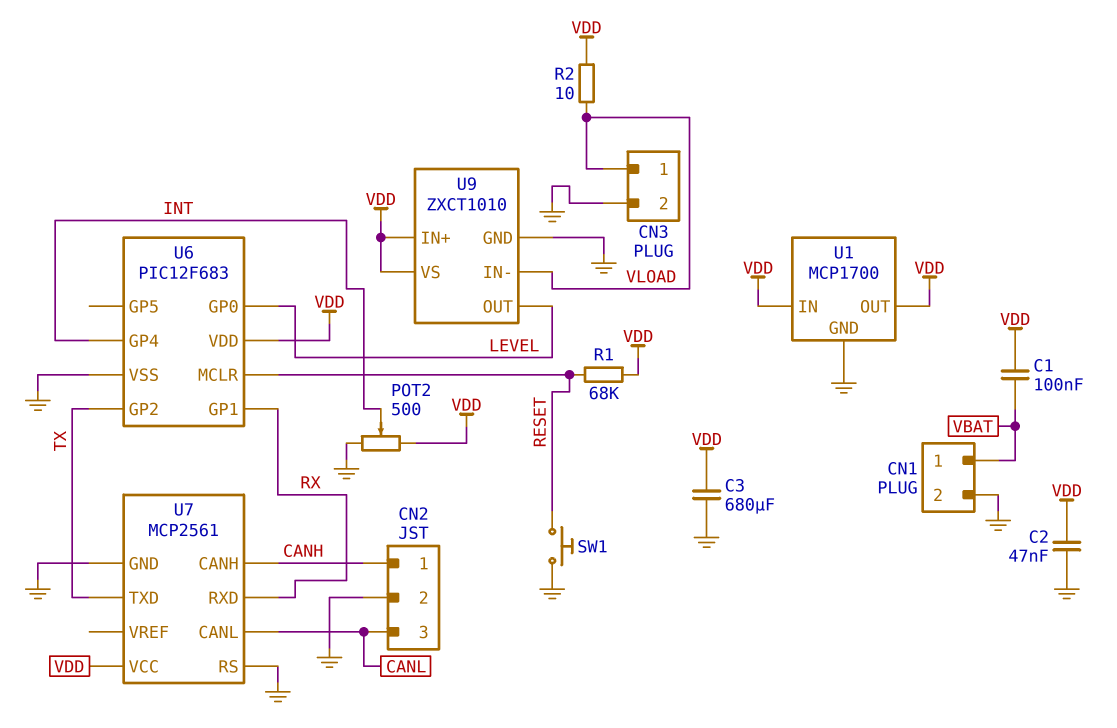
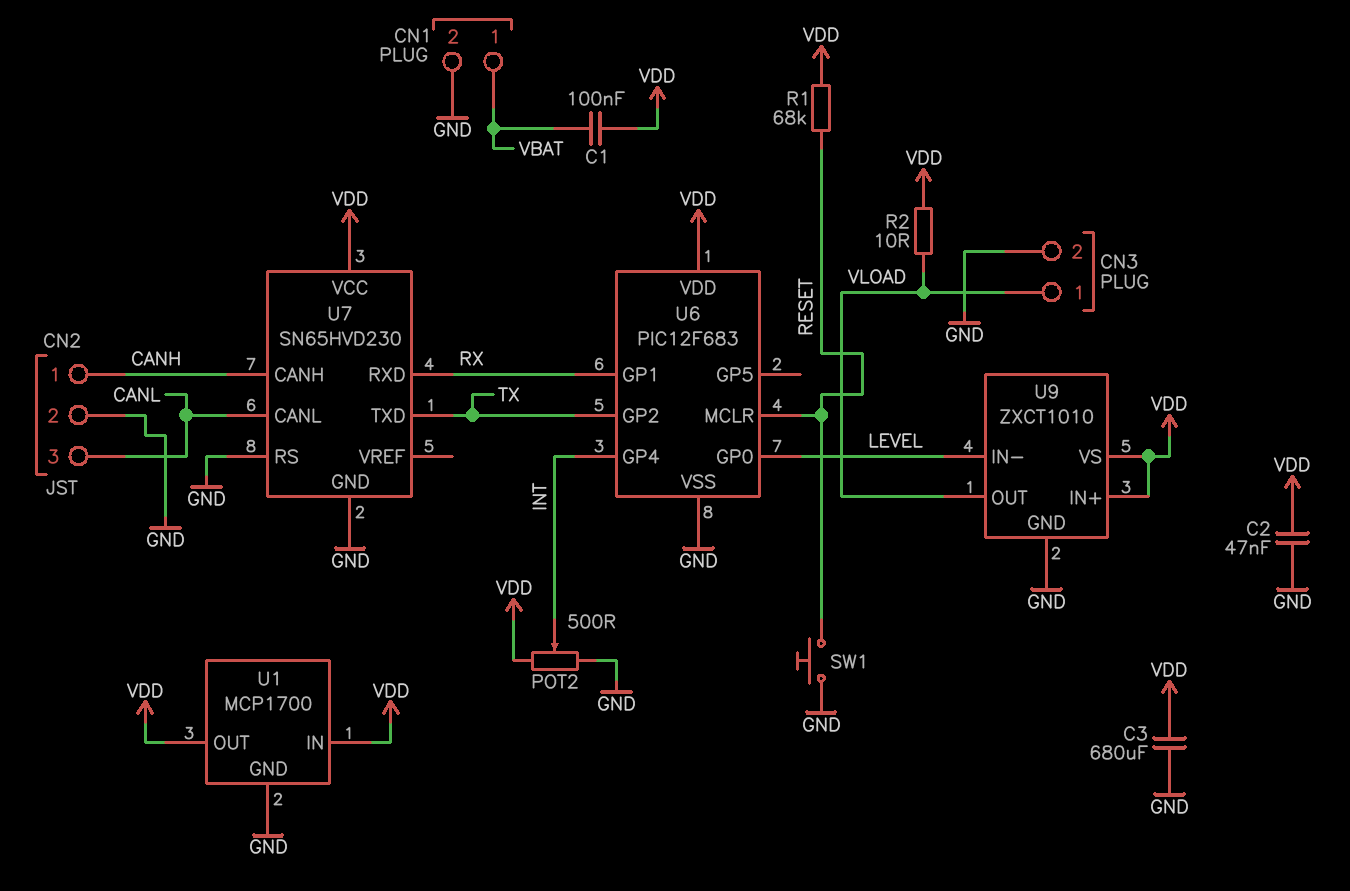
U7: MCP2561 -> SN65HVD230
U9 pin IN-: VLOAD -> LEVEL
U9 pin OUT: LEVEL -> VLOAD

